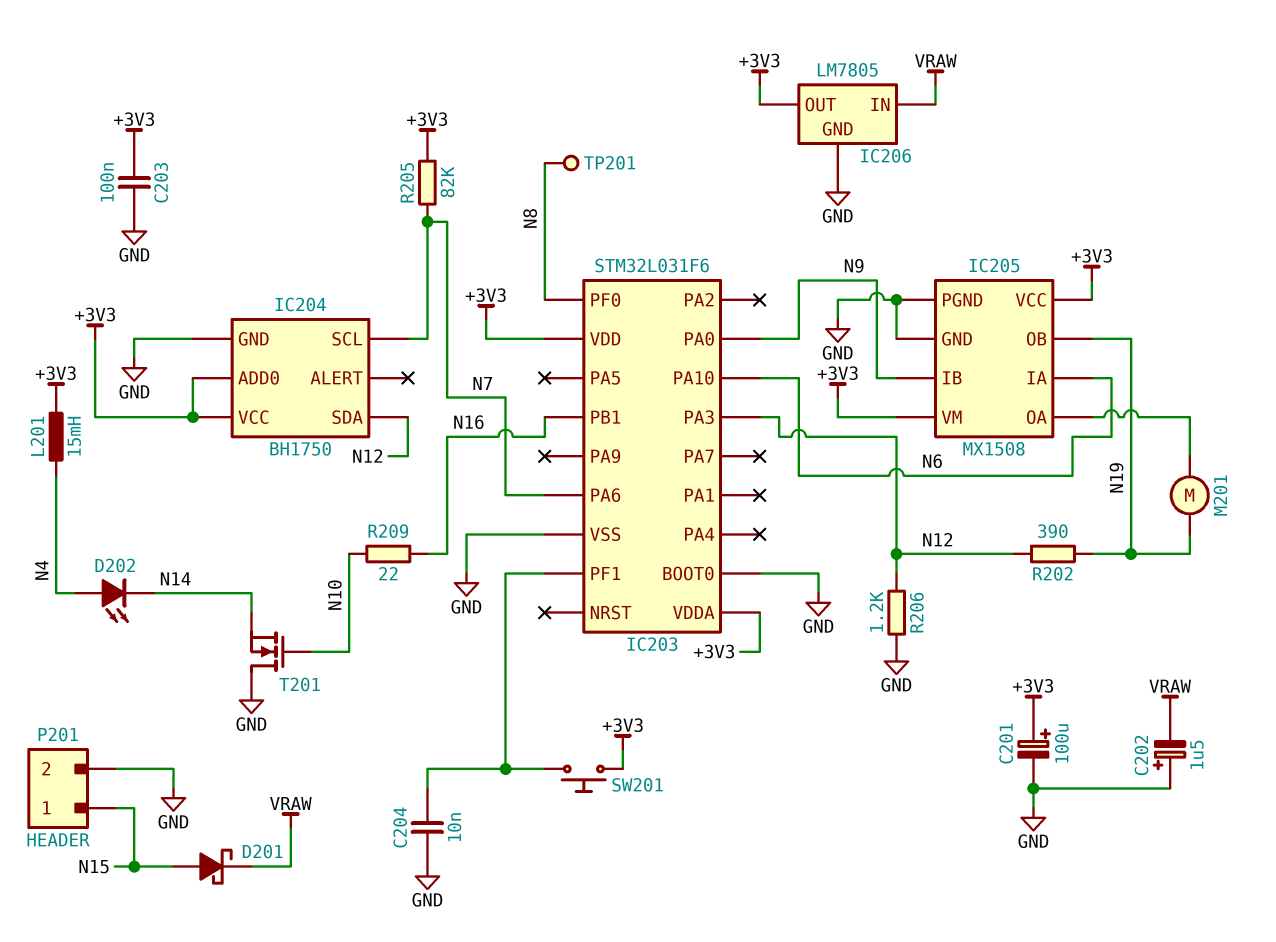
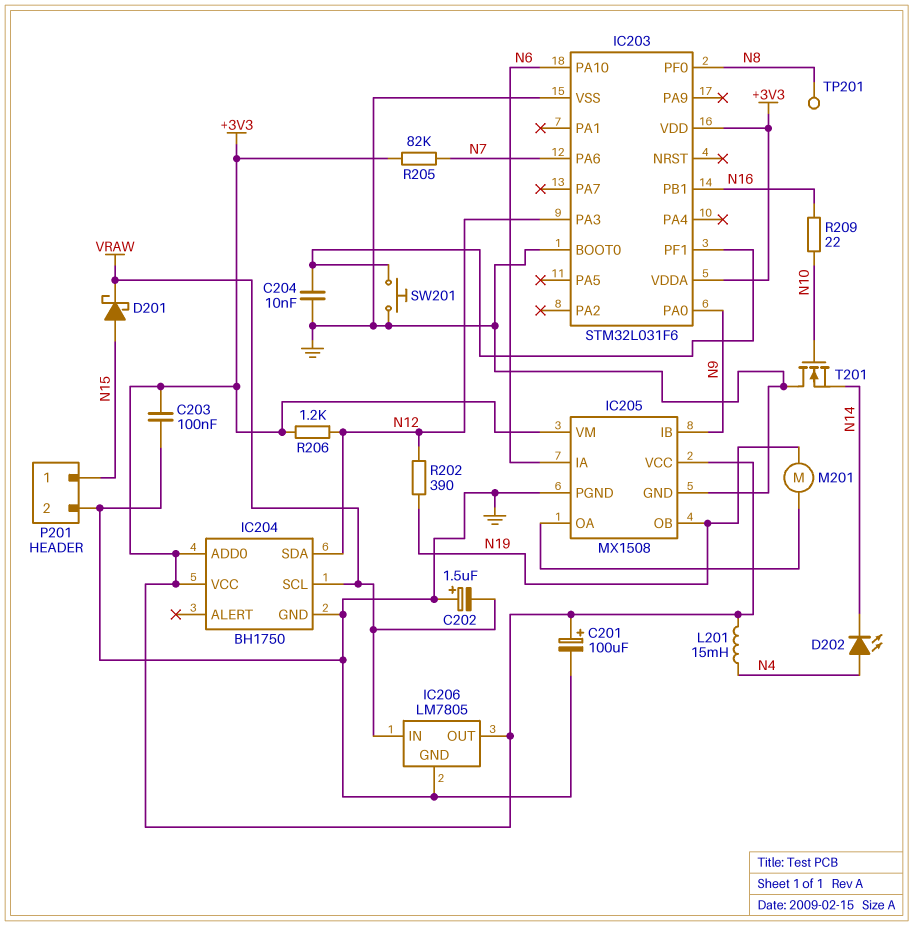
IC204 pin SCL: N7 -> VRAW
R206: 1.2k (GND, N12) -> 1.2k (+3V3, N12)
SW201: button (+3V3, IC203/PF1) -> button (GND, IC203/PF1)

